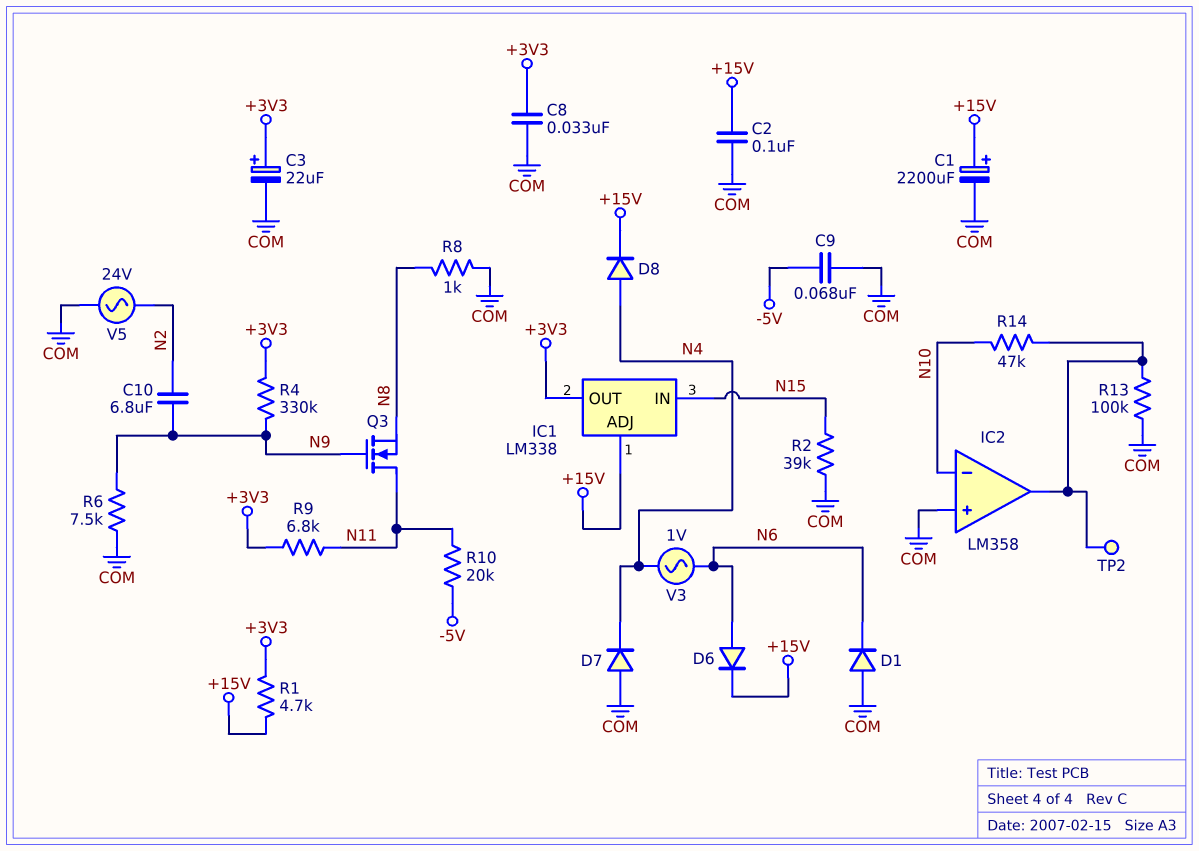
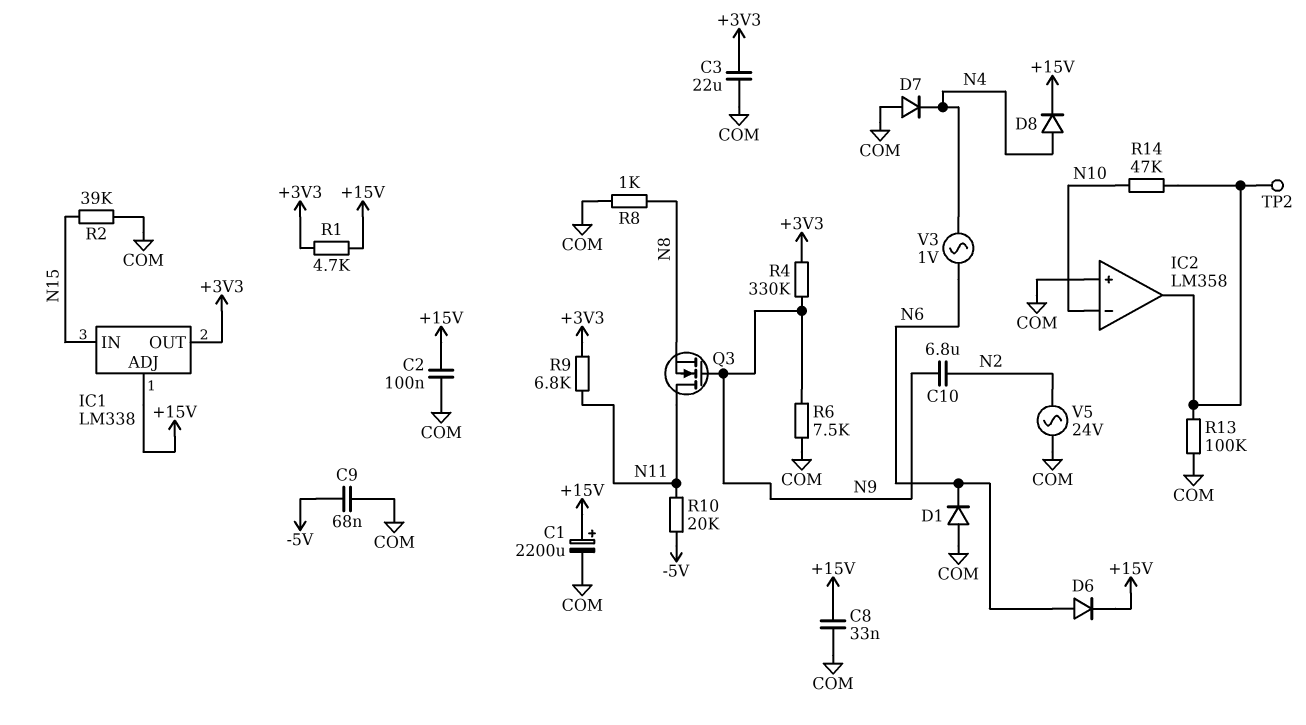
C3: 22uF (plus +3V3, minus COM) -> 22uF (+3V3, COM)
C8: 33nF (+3V3, COM) -> 33nF (+15V, COM)

